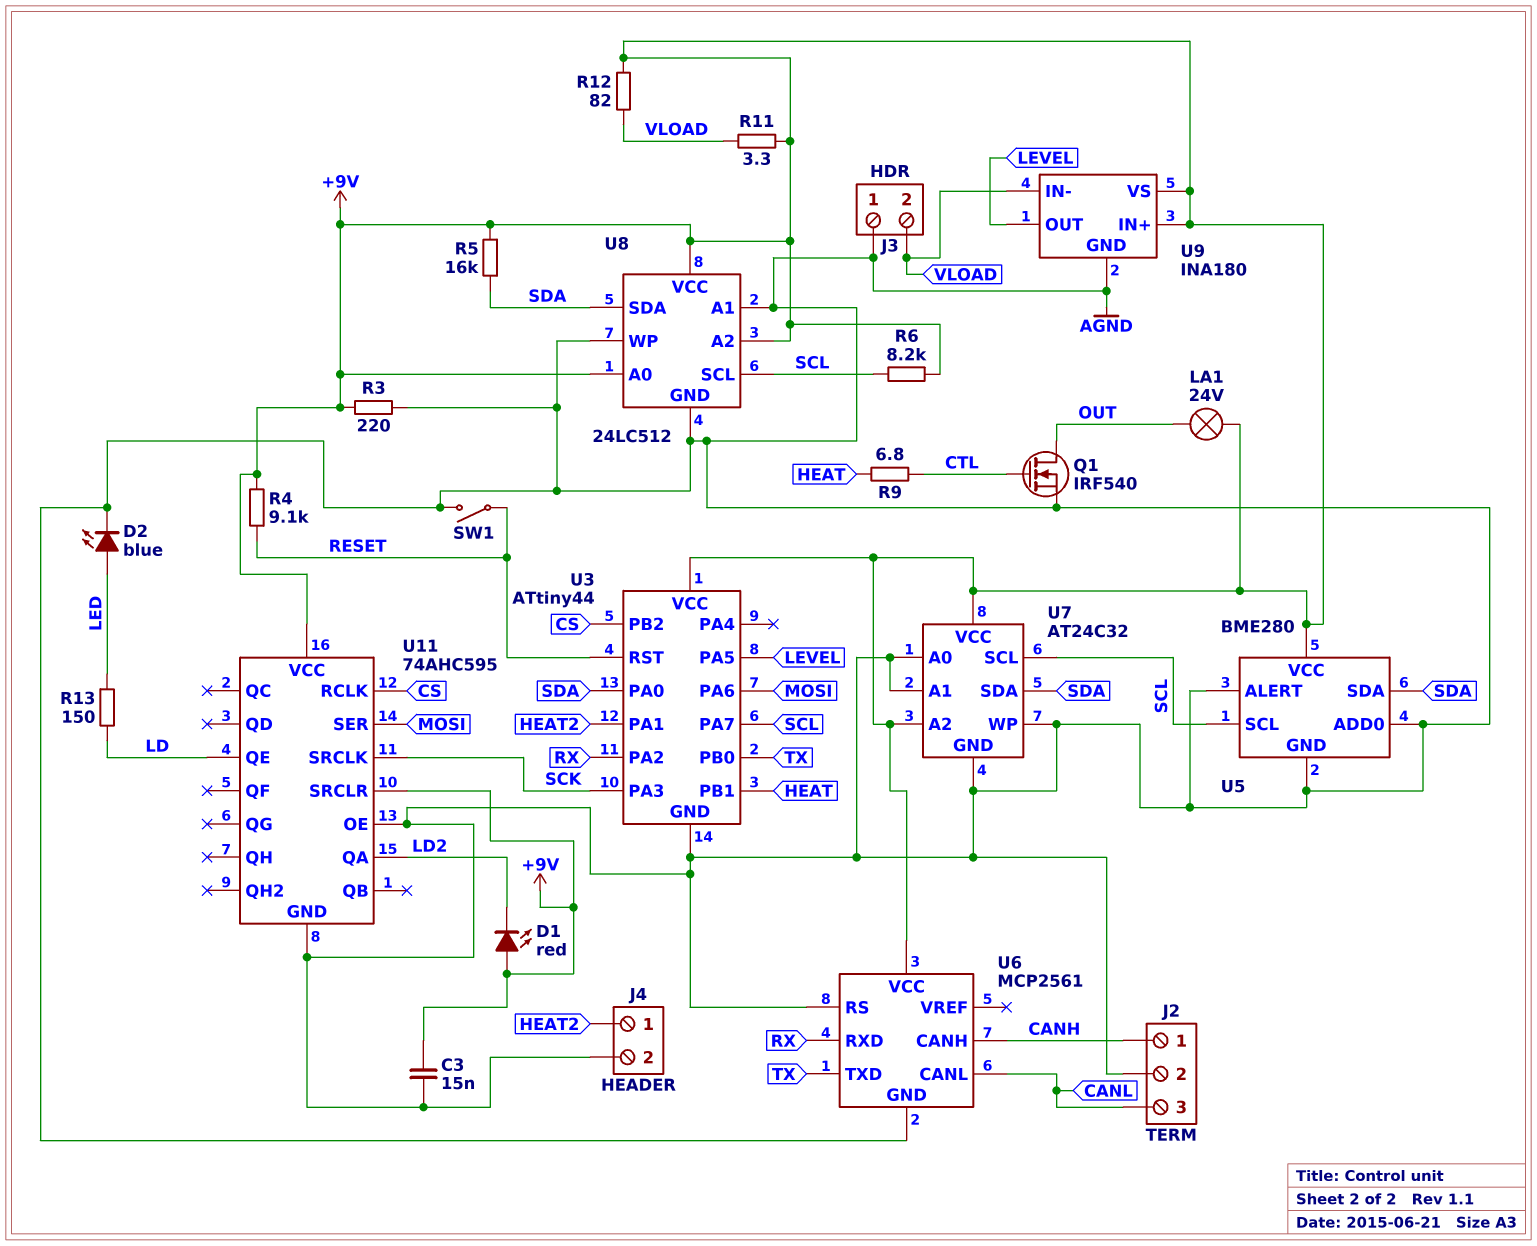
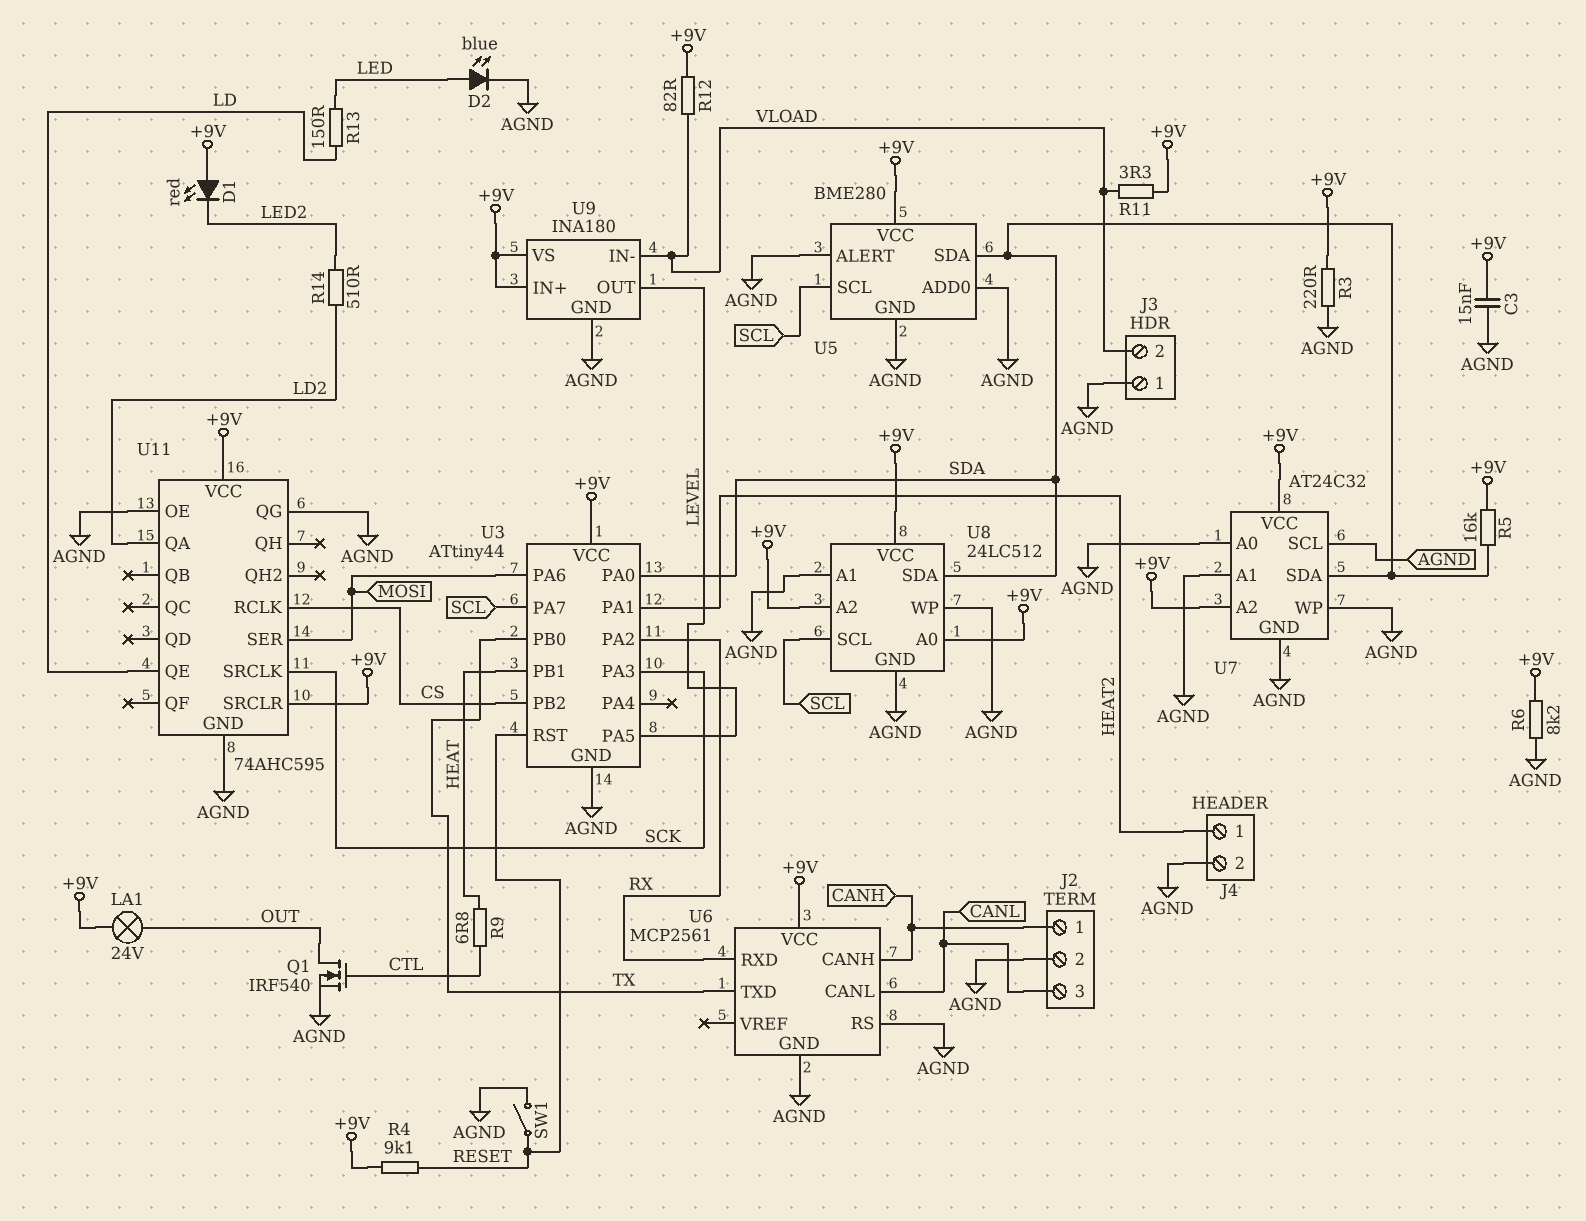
D1: LED red (A +9V, K LD2) -> LED red (A +9V, K LED2)
R6: 8.2k (+9V, SCL) -> 8.2k (+9V, AGND)
R14: none -> 510 (LD2, LED2)
U7 pin SCL: SCL -> AGND
U11 pin QG: none -> AGND

